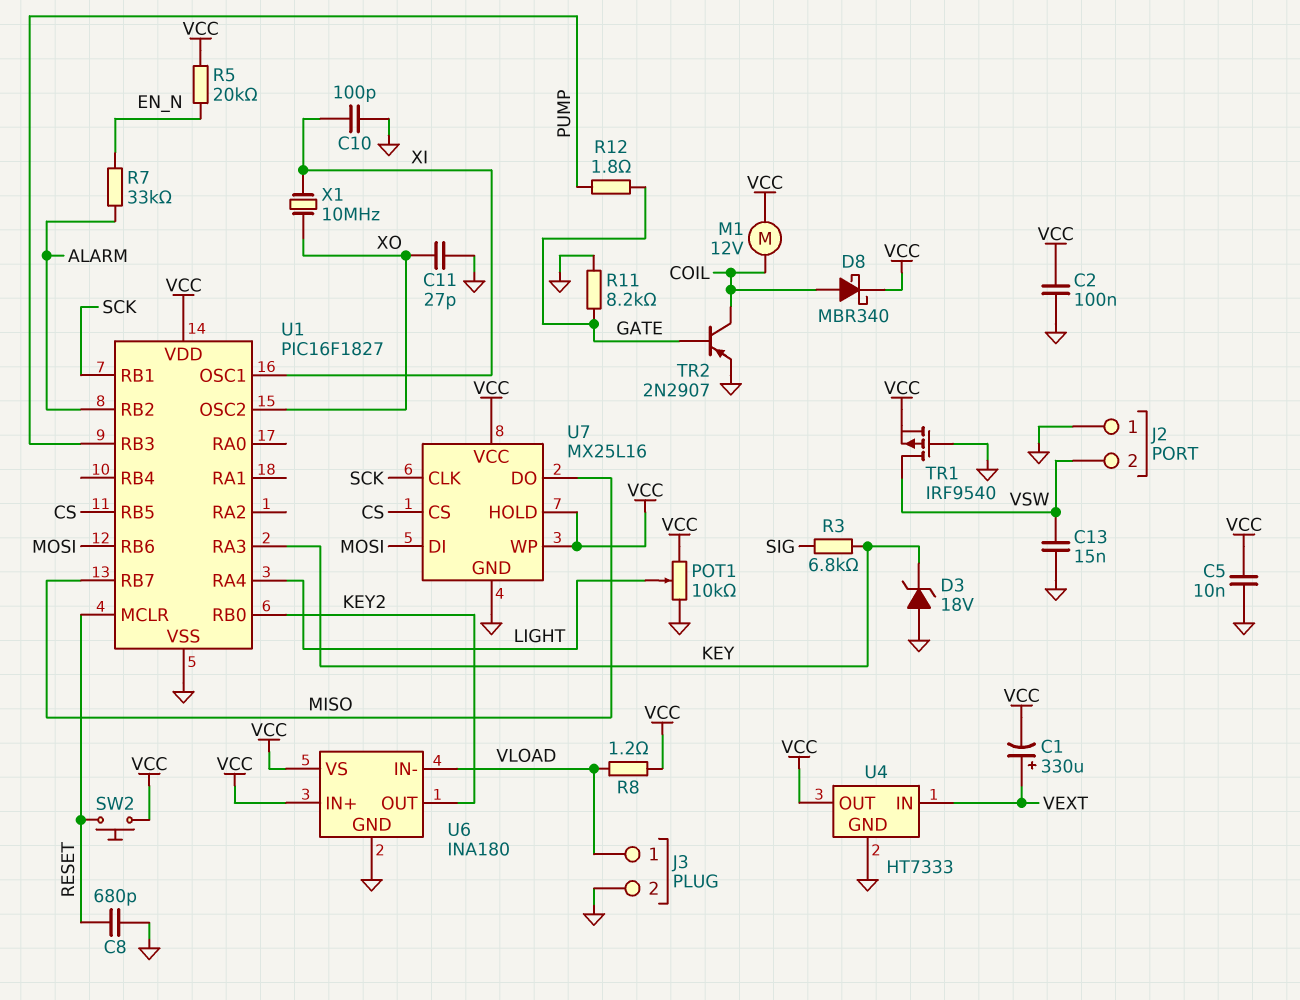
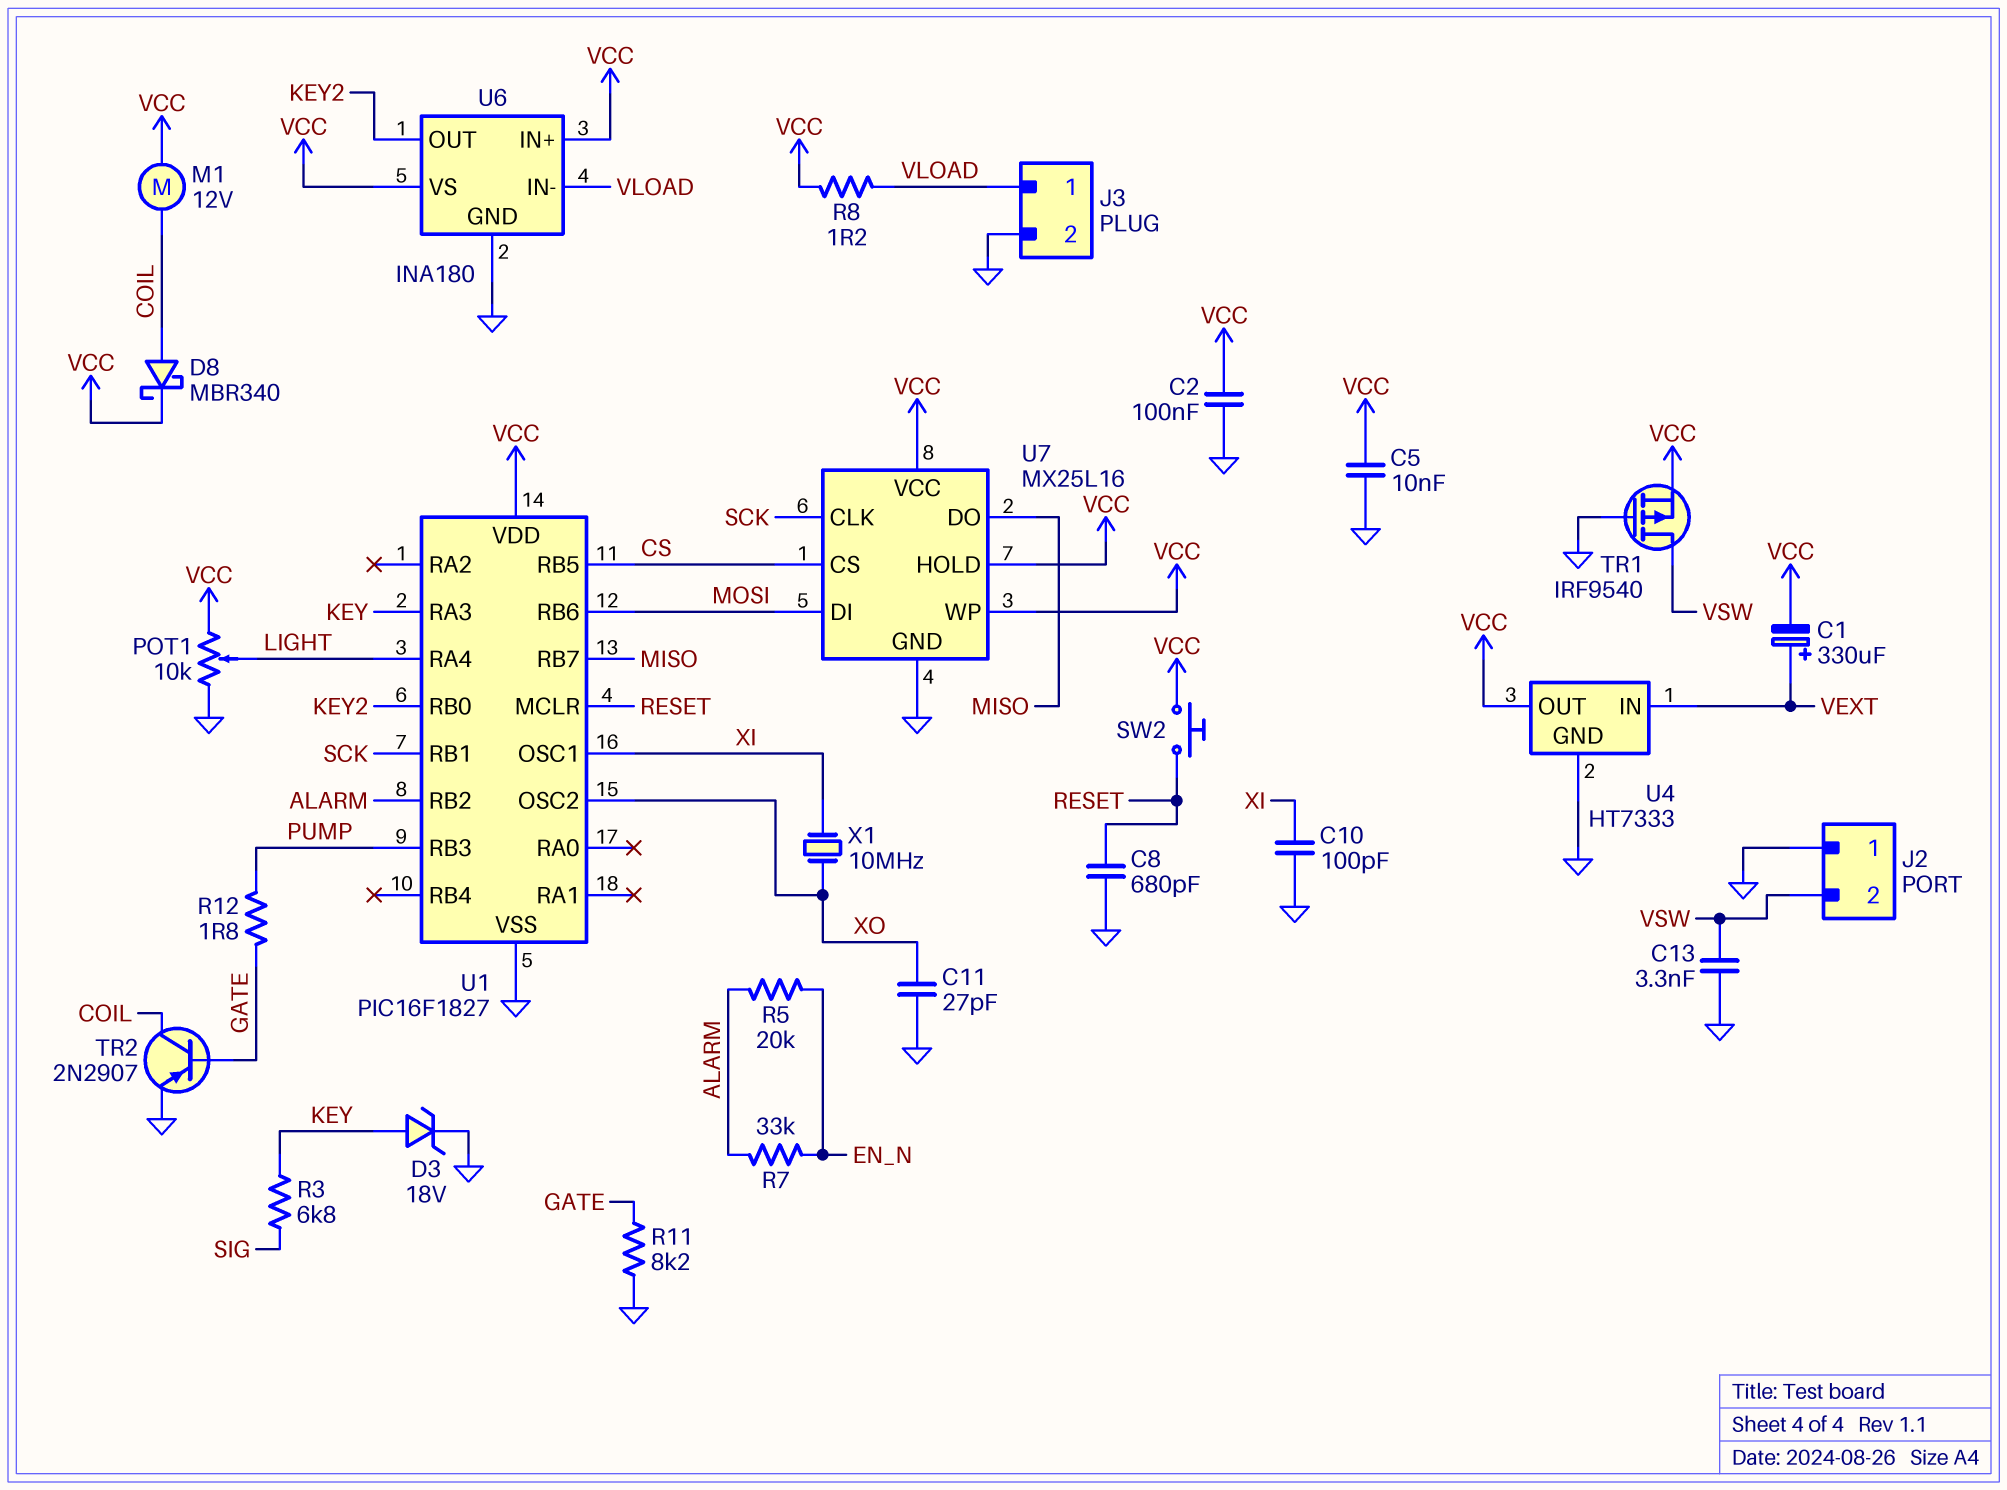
C13: 15nF (GND, VSW) -> 3.3nF (GND, VSW)
D3: zener 18V (A GND, K KEY) -> zener 18V (A KEY, K GND)
R5: 20k (EN_N, VCC) -> 20k (ALARM, EN_N)

